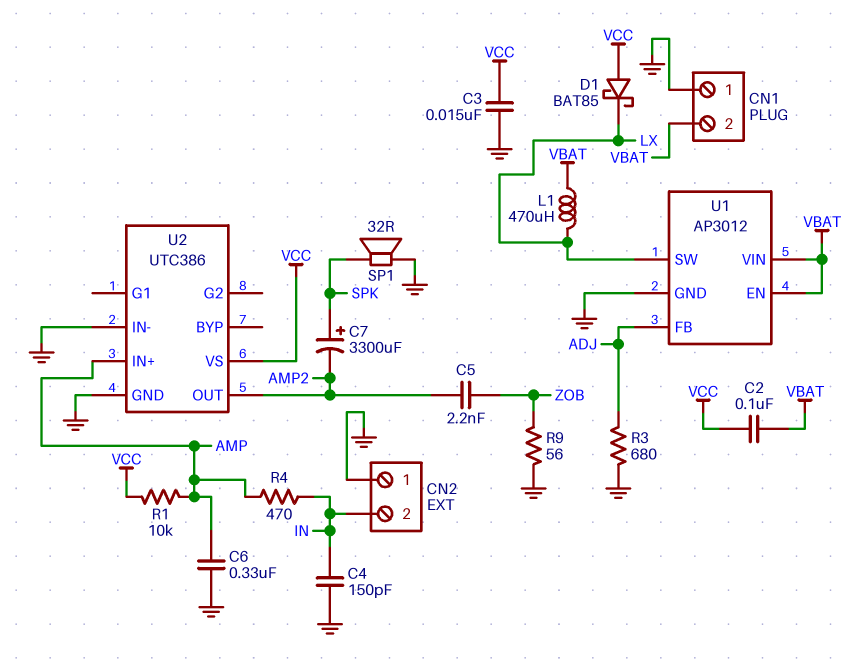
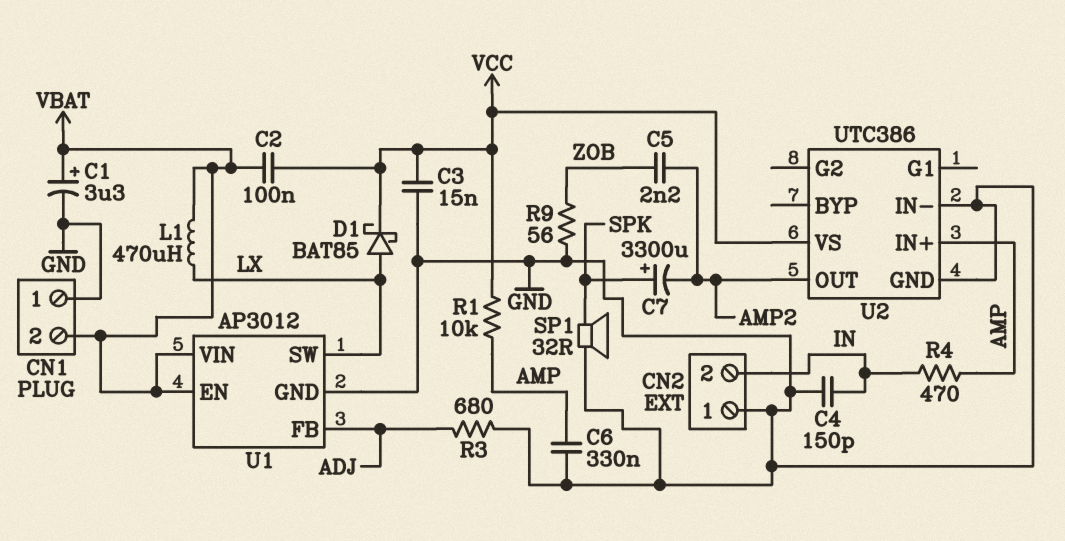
C1: none -> 3.3uF (plus VBAT, minus GND)
D1: schottky BAT85 (A VCC, K LX) -> schottky BAT85 (A LX, K VCC)

